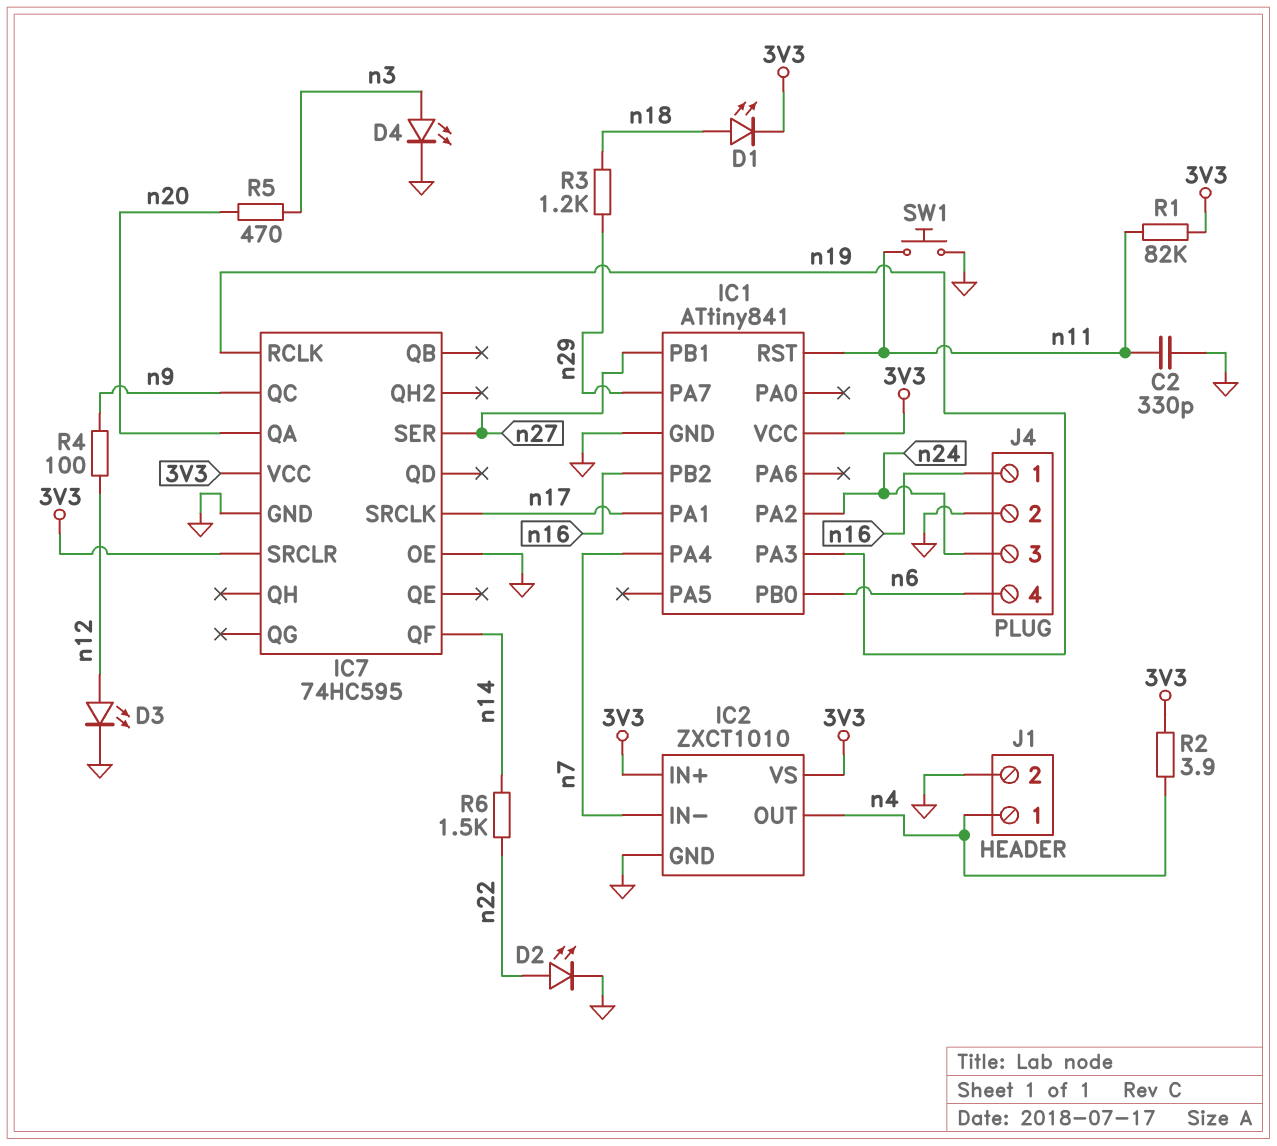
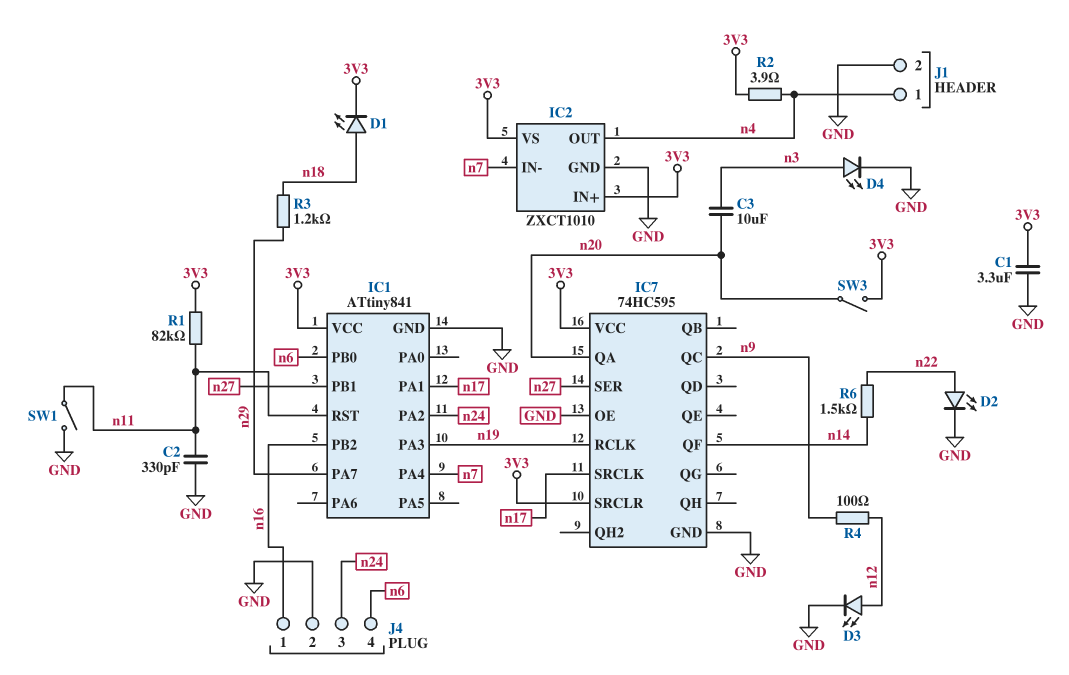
C1: none -> 3.3uF (3V3, GND)
C3: none -> 10uF (n3, n20)
R5: 470 (n3, n20) -> none
SW1: button (GND, n11) -> switch (GND, n11)
SW3: none -> switch (3V3, n20)

